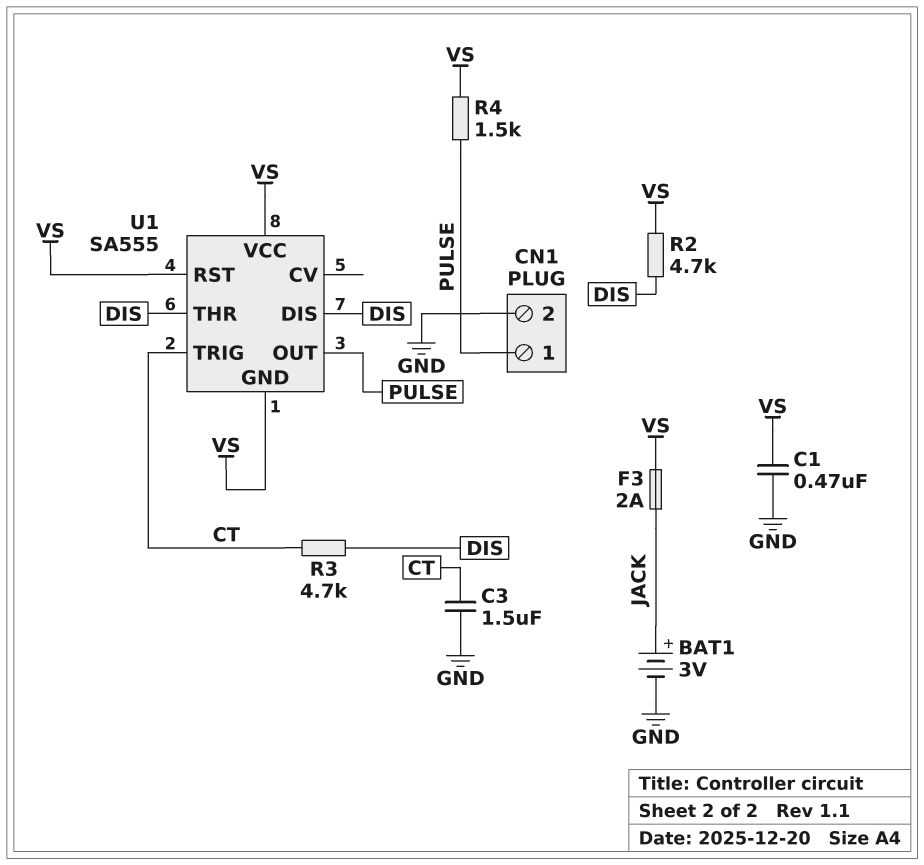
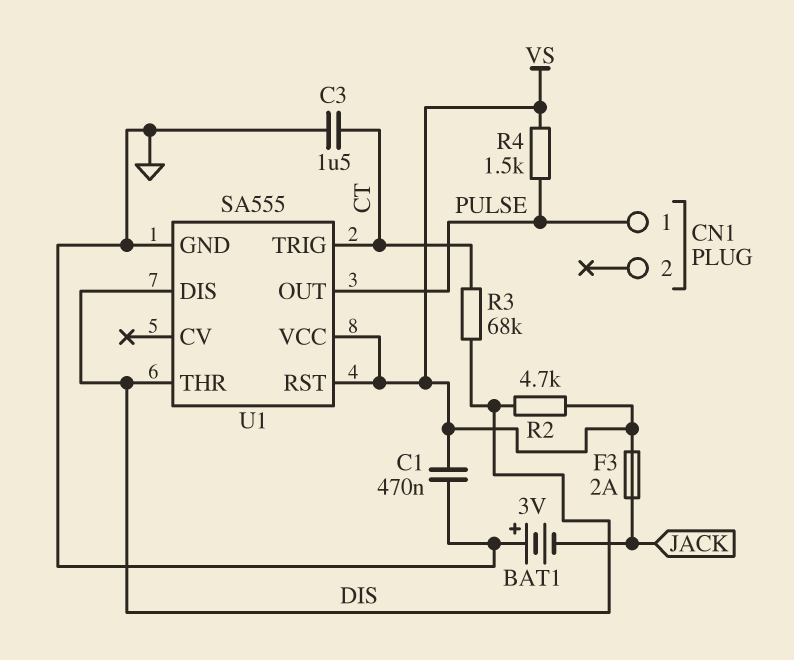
BAT1: 3V (plus JACK, minus GND) -> 3V (plus GND, minus JACK)
CN1 pin 2: GND -> none
R3: 4.7k (CT, DIS) -> 68k (CT, DIS)
U1 pin GND: VS -> GND

